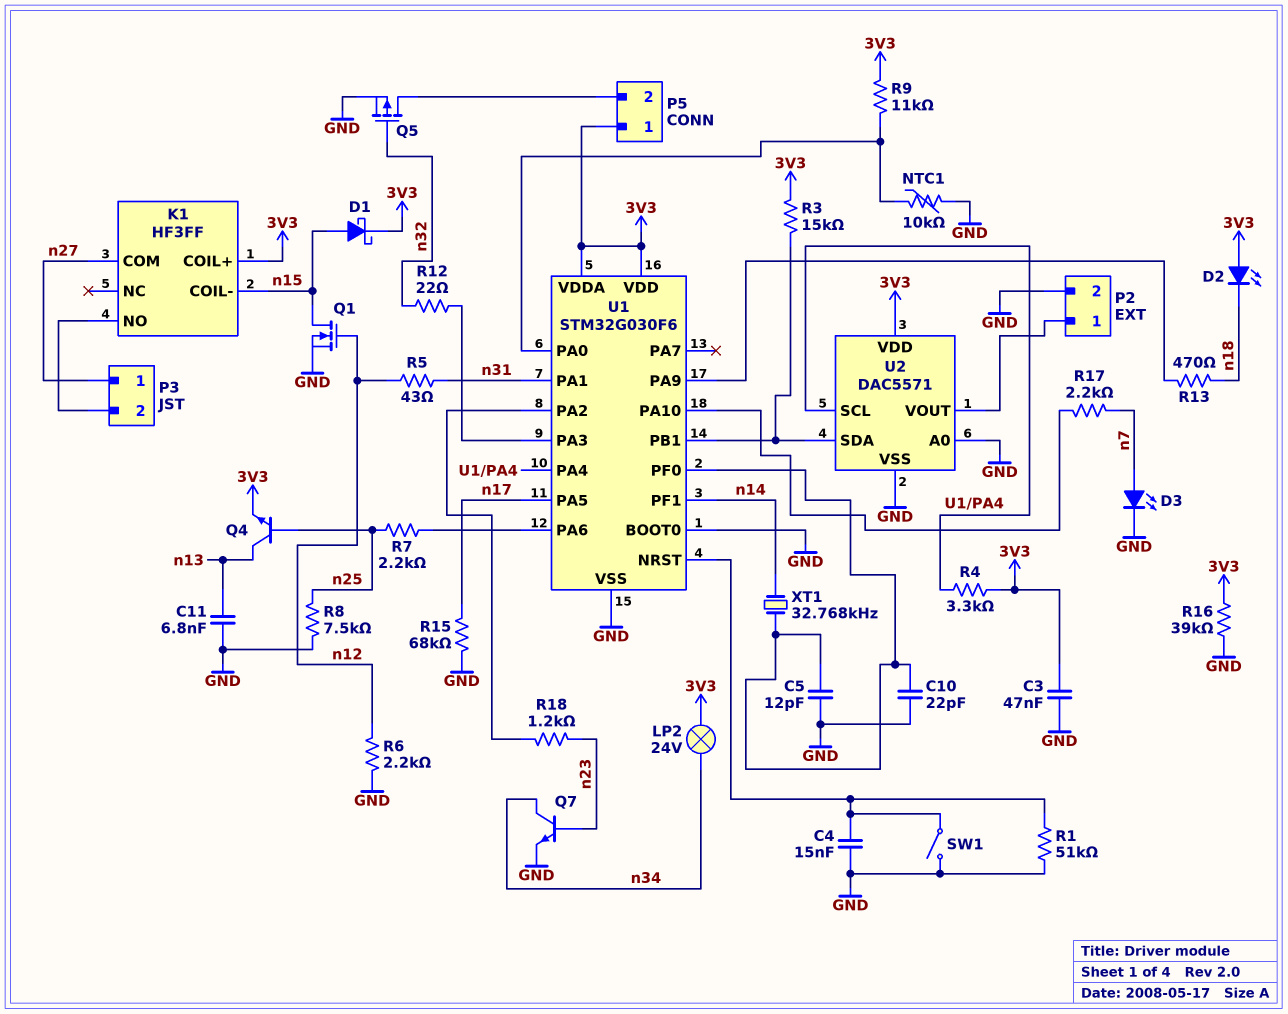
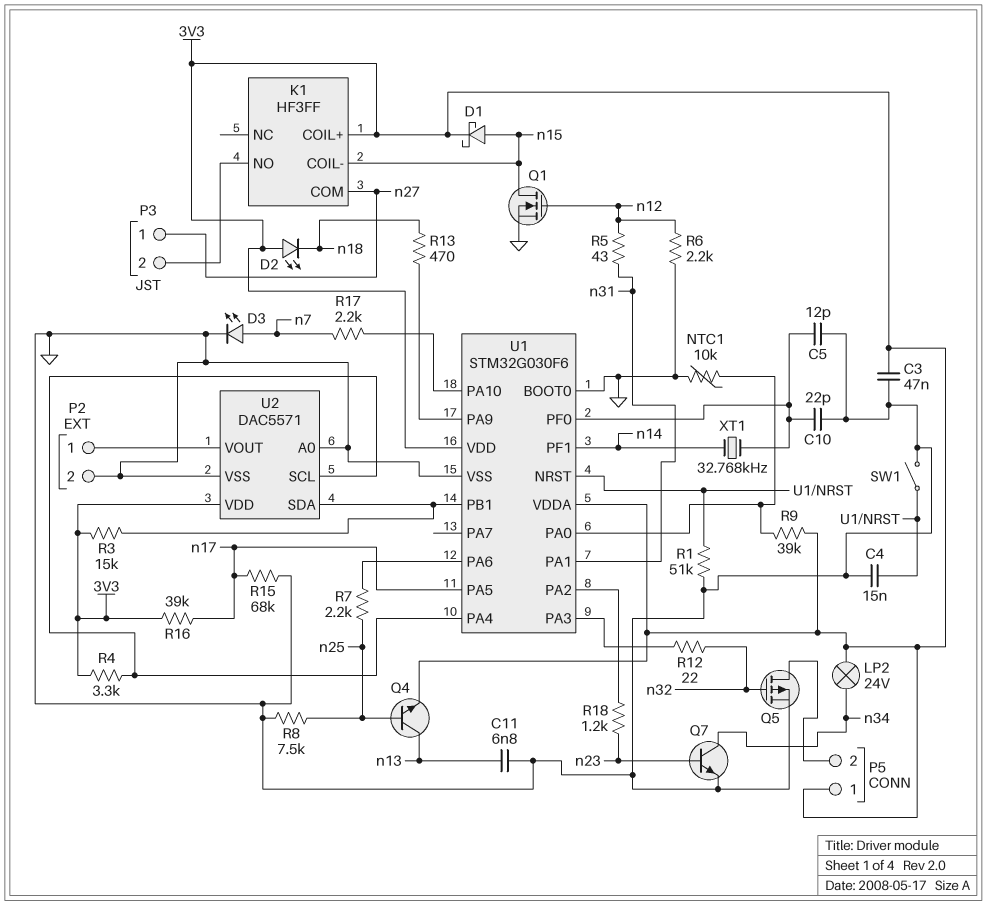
R9: 11k (3V3, U1/PA0) -> 39k (3V3, U1/PA0)
R16: 39k (3V3, GND) -> 39k (3V3, n17)

